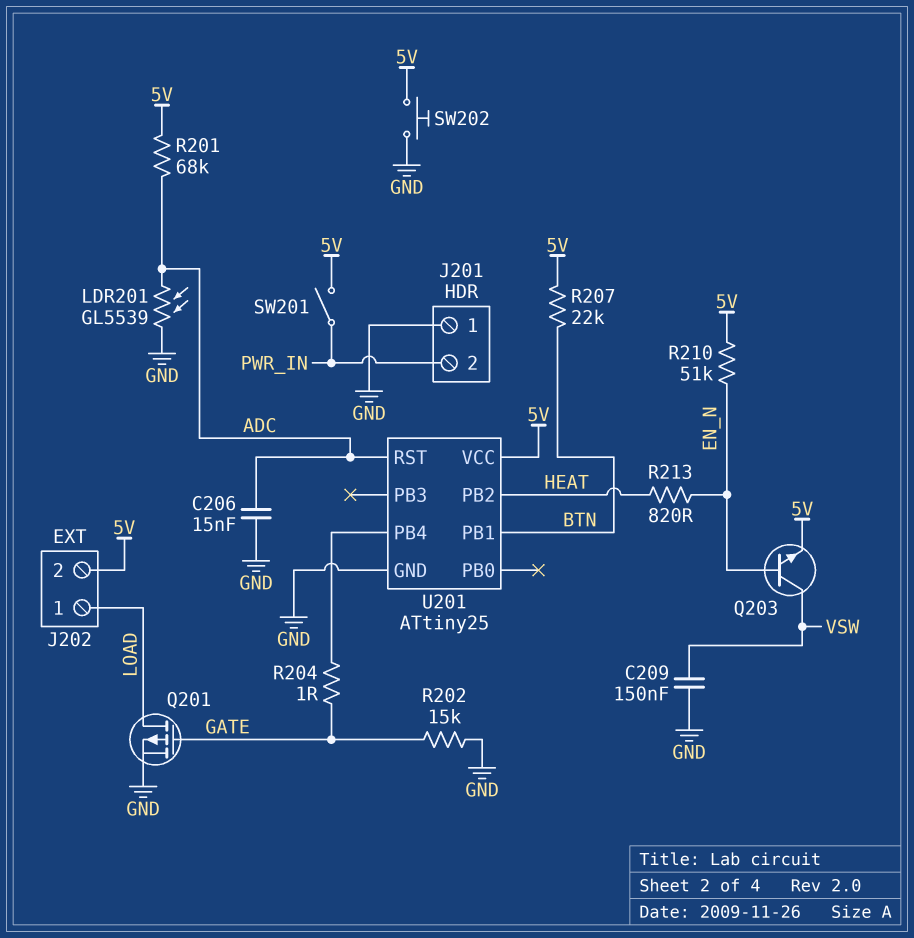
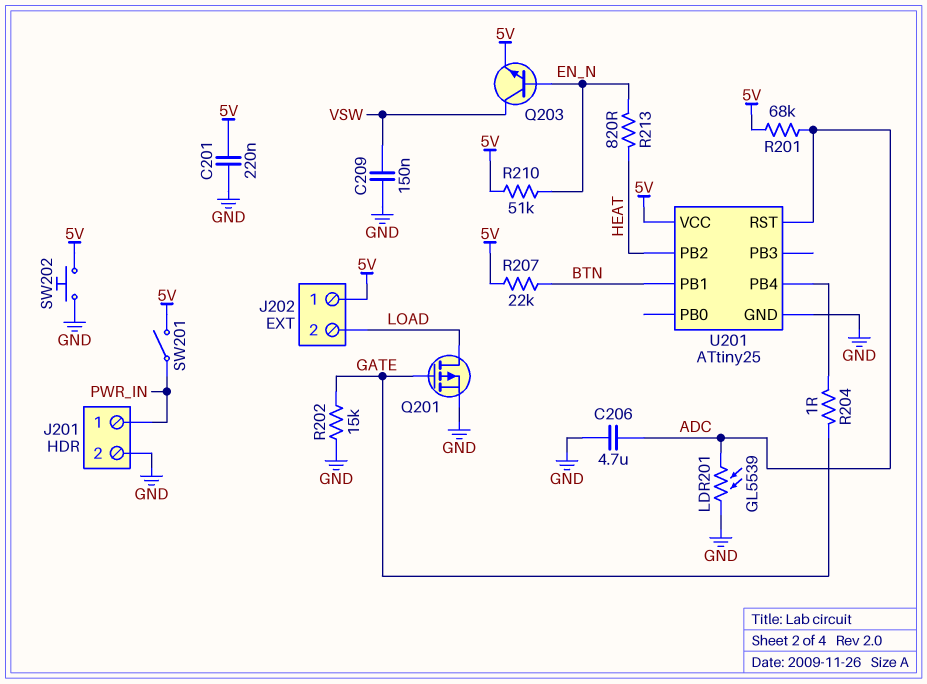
C201: none -> 220nF (5V, GND)
C206: 15nF (ADC, GND) -> 4.7uF (ADC, GND)
J201 pin 1: GND -> PWR_IN
J201 pin 2: PWR_IN -> GND
J202 pin 1: LOAD -> 5V
J202 pin 2: 5V -> LOAD

